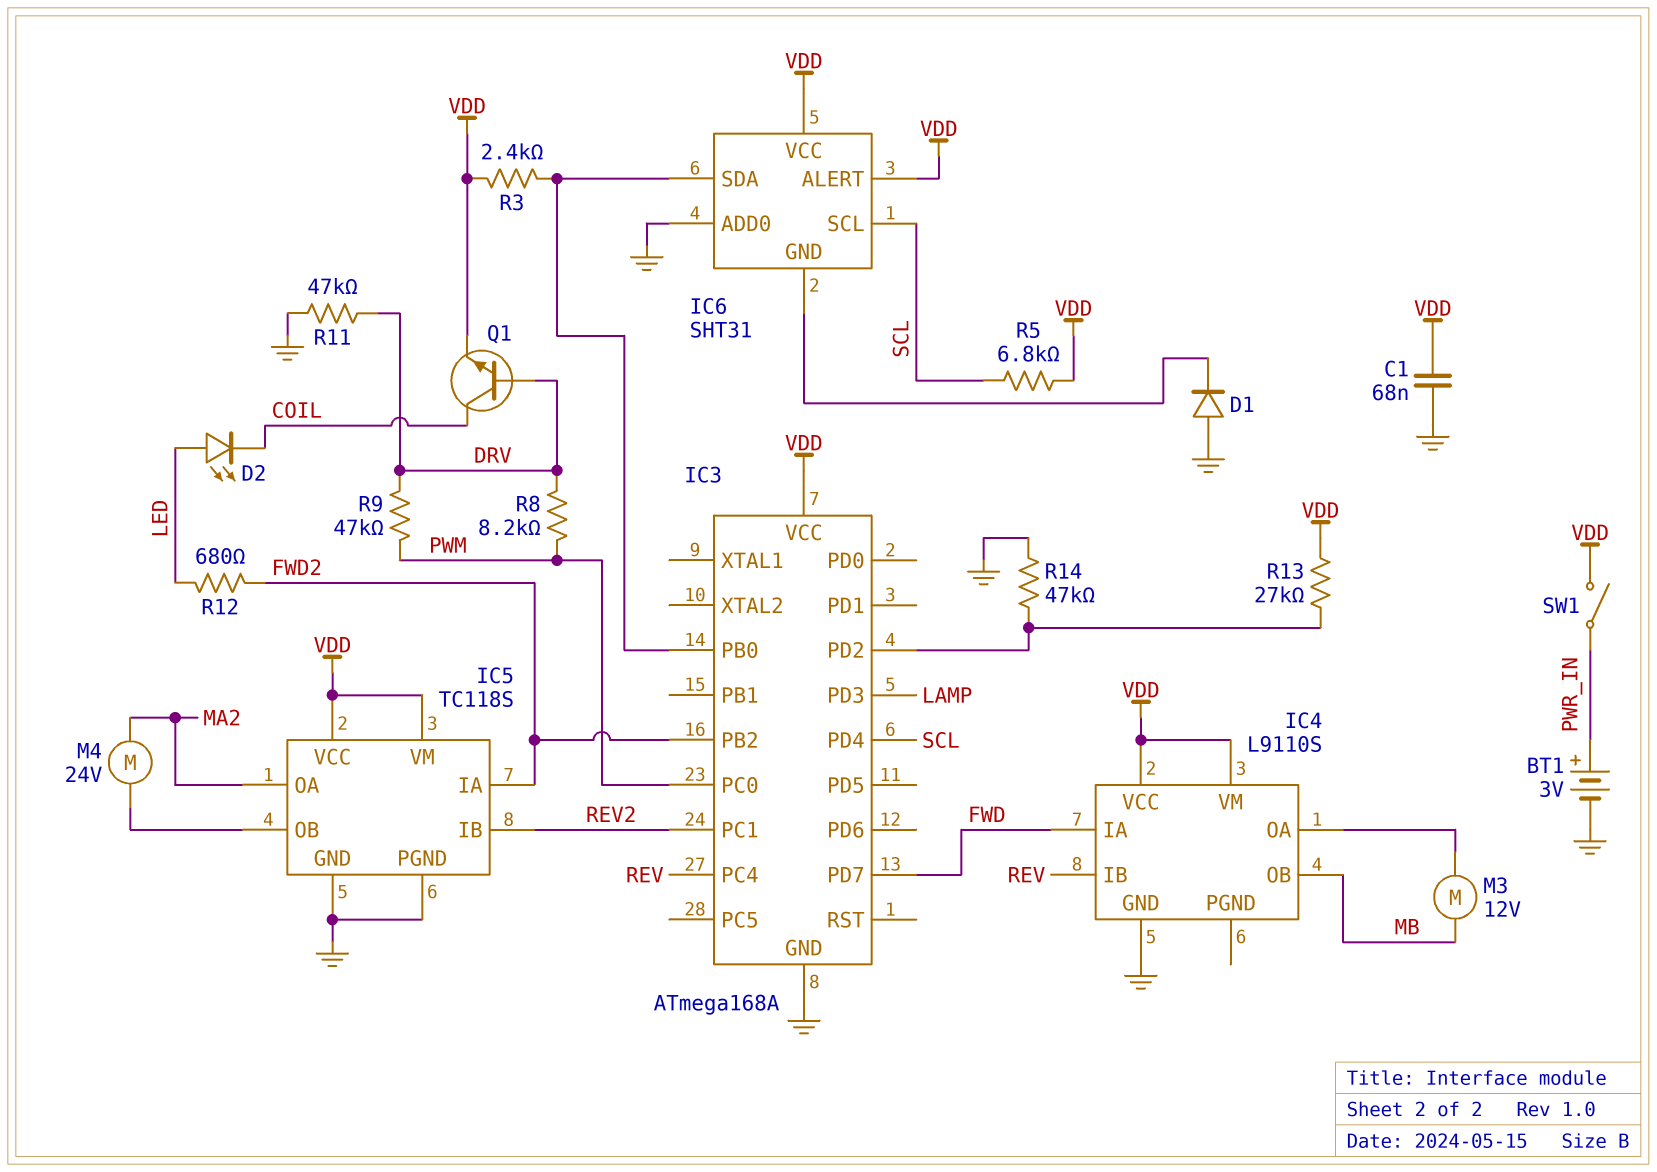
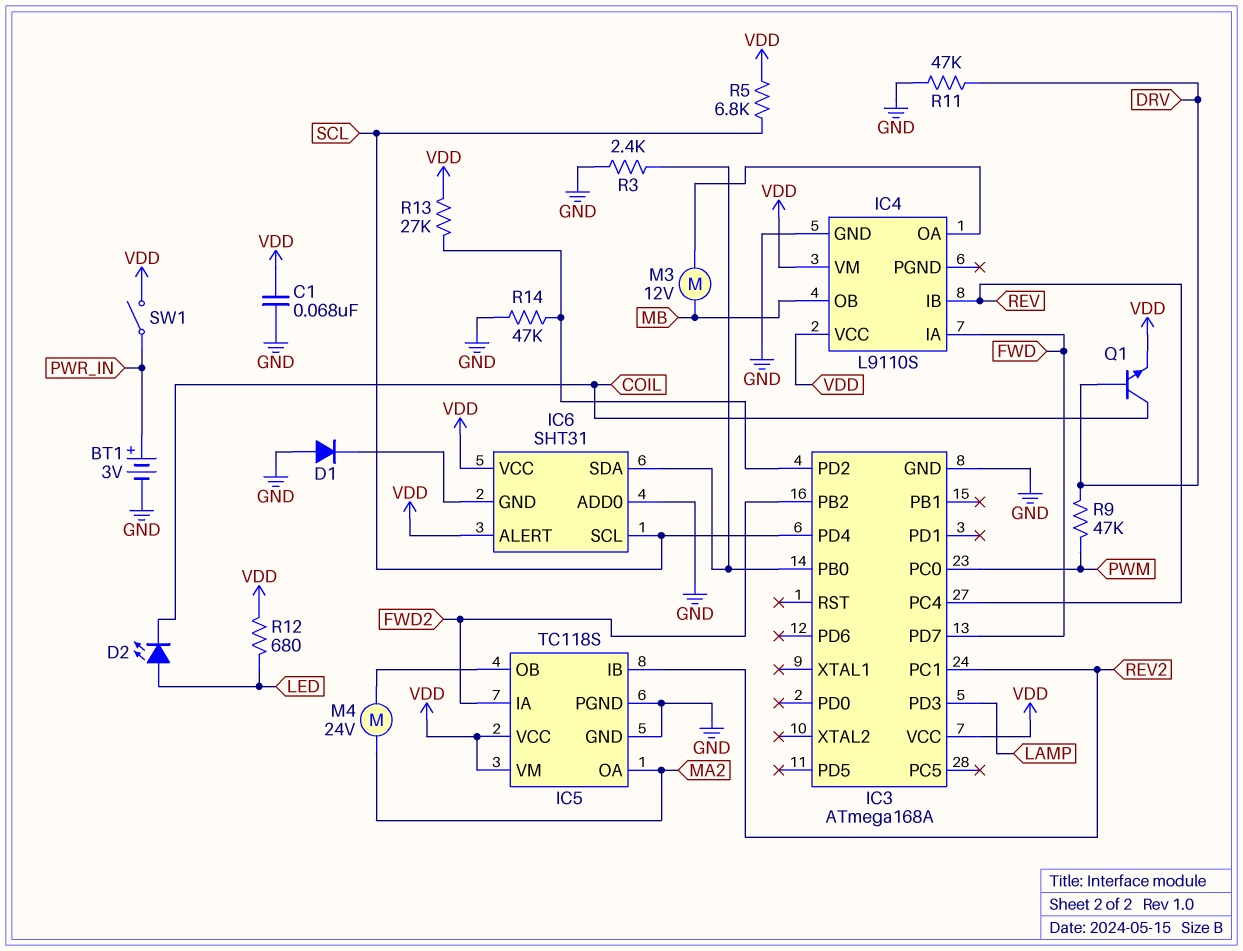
R3: 2.4k (IC3/PB0, VDD) -> 2.4k (GND, IC3/PB0)
R8: 8.2k (DRV, PWM) -> none
R12: 680 (FWD2, LED) -> 680 (LED, VDD)

